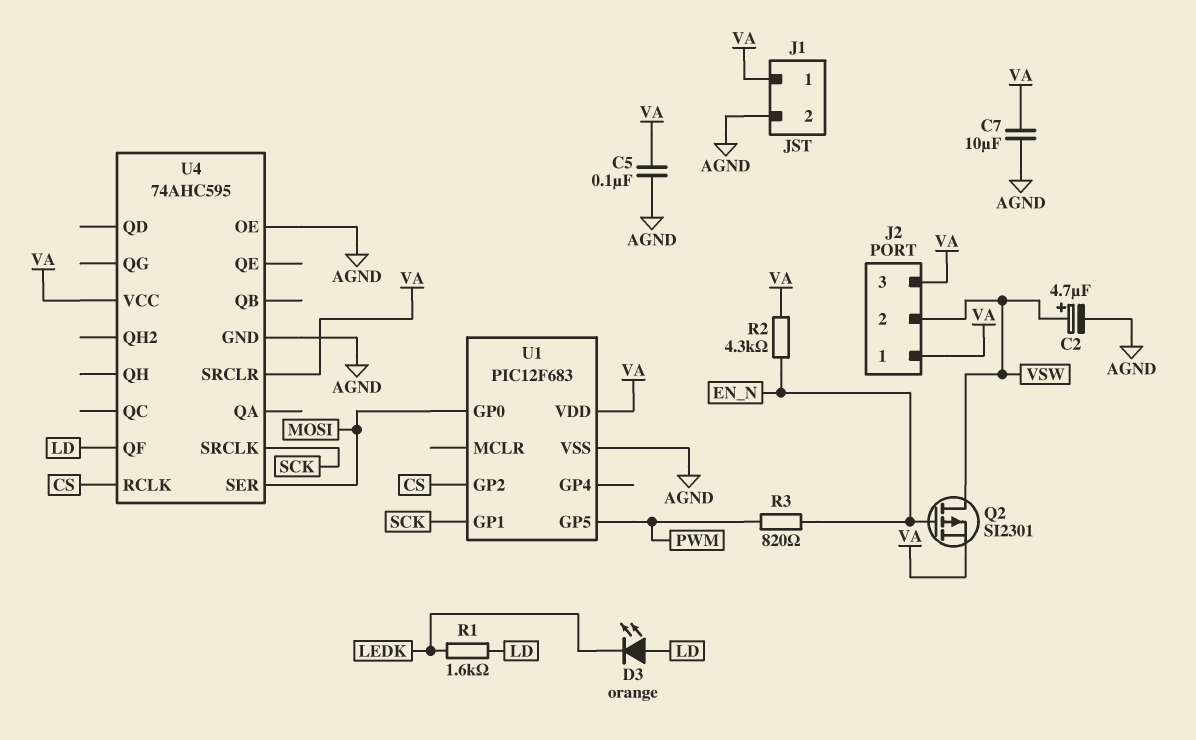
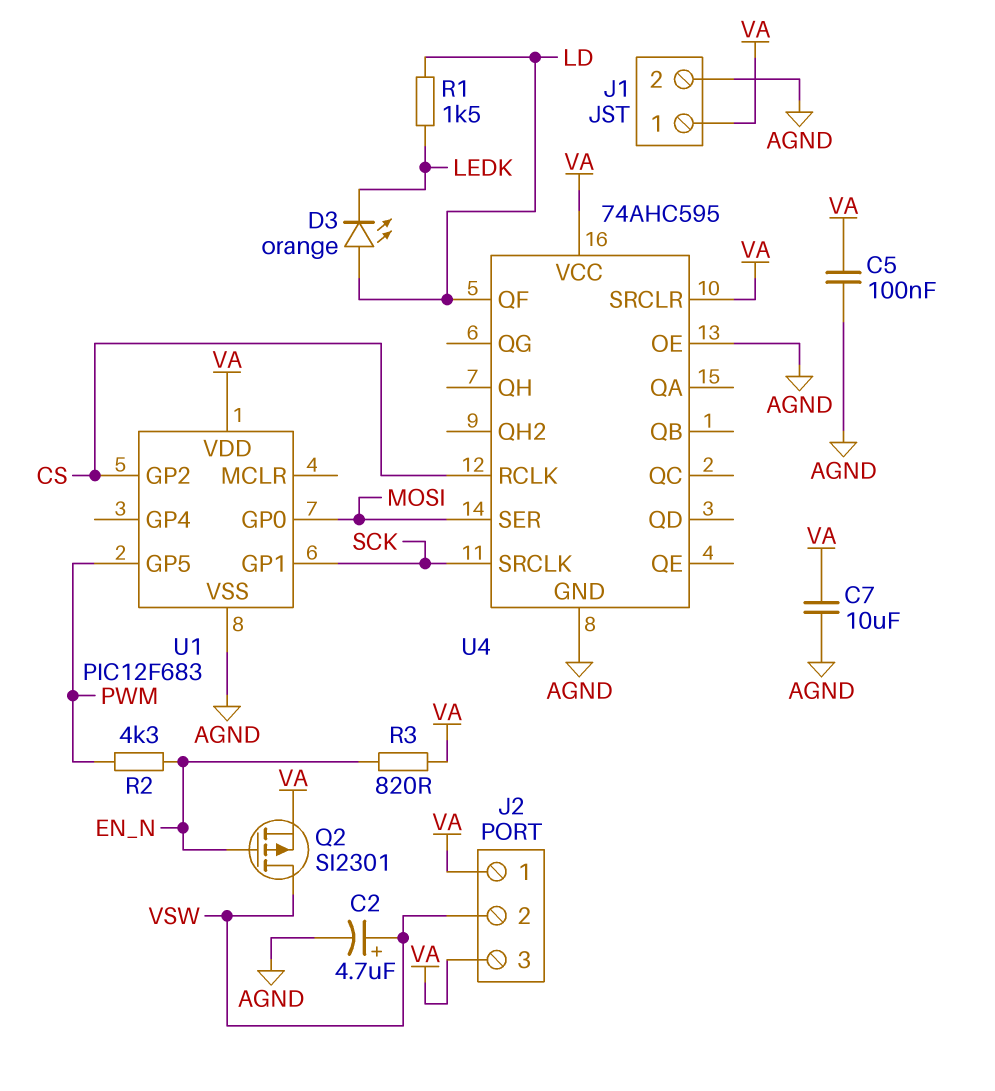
R1: 1.6k (LD, LEDK) -> 1.5k (LD, LEDK)
R2: 4.3k (EN_N, VA) -> 4.3k (EN_N, PWM)
R3: 820 (EN_N, PWM) -> 820 (EN_N, VA)

